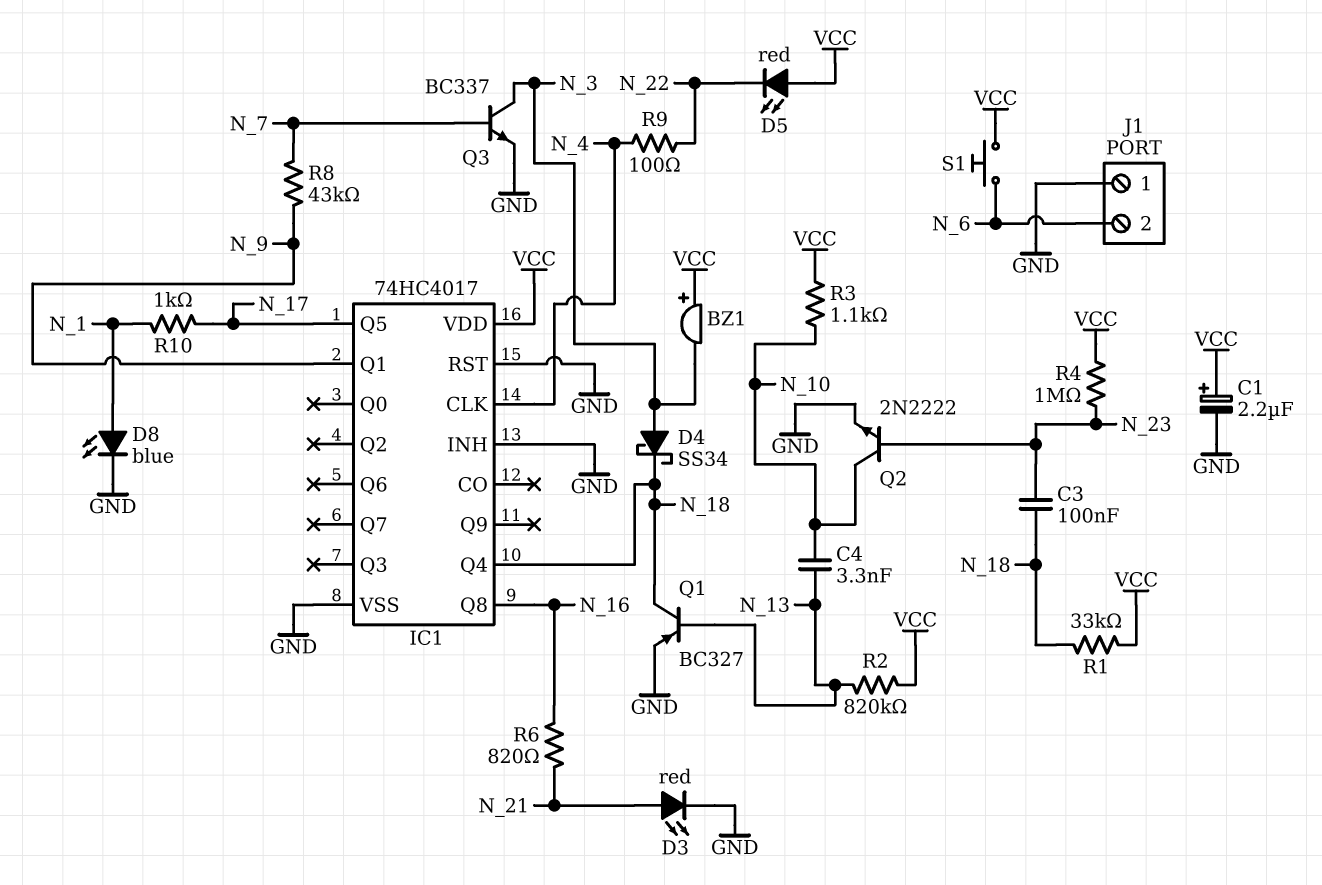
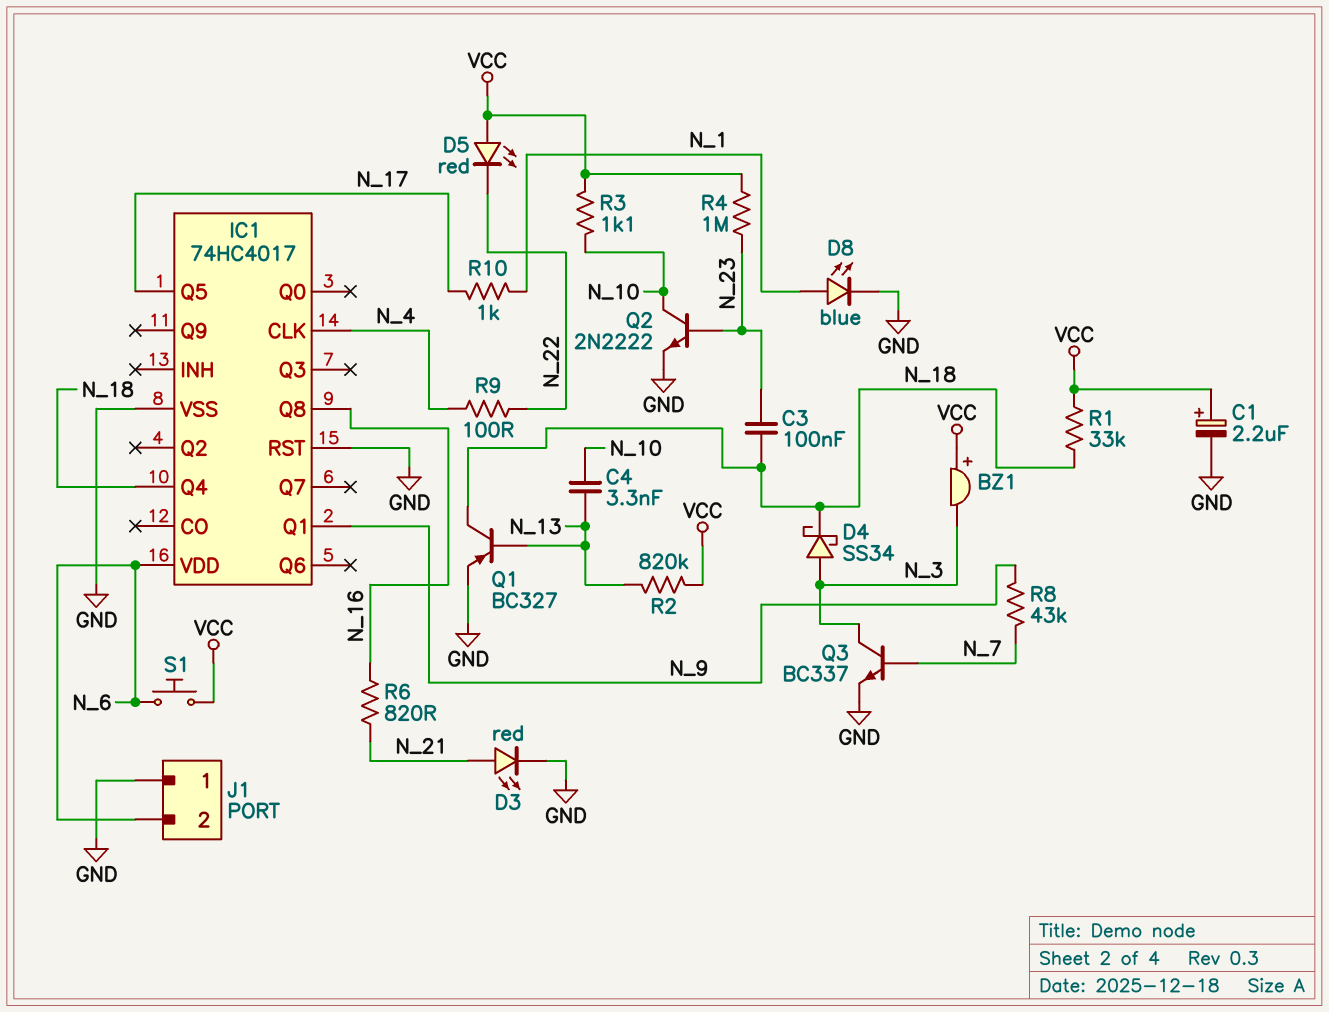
IC1 pin INH: GND -> none
IC1 pin VDD: VCC -> N_6

